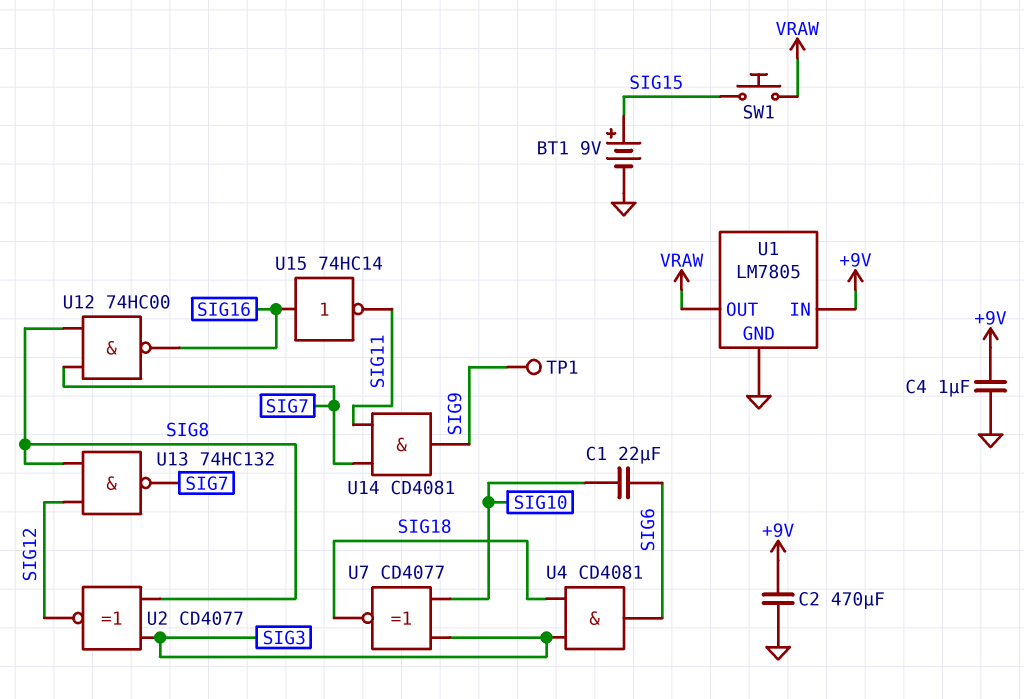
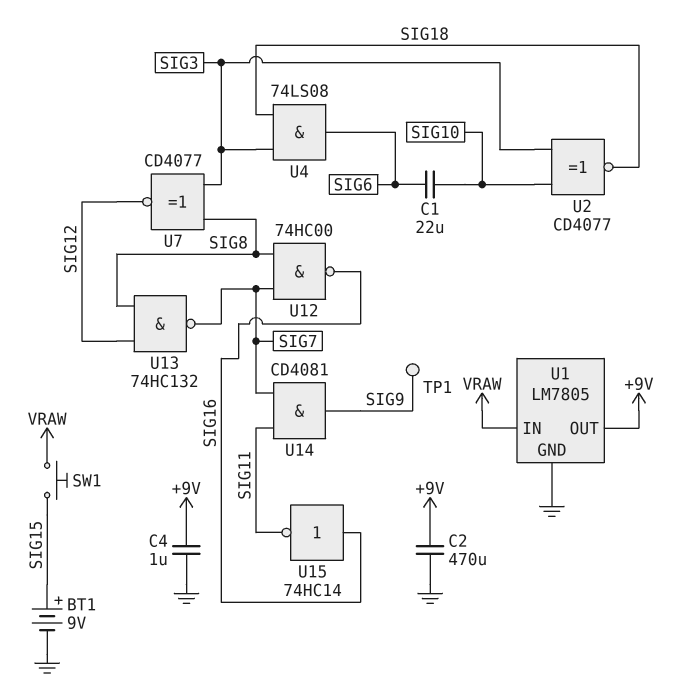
U1 pin IN: +9V -> VRAW
U1 pin OUT: VRAW -> +9V
U2: XNOR CD4077 (in SIG3, in SIG8, out SIG12) -> XNOR CD4077 (in SIG3, in SIG10, out SIG18)
U4: AND CD4081 (in SIG3, in SIG18, out SIG6) -> AND 74LS08 (in SIG3, in SIG18, out SIG6)
U7: XNOR CD4077 (in SIG3, in SIG10, out SIG18) -> XNOR CD4077 (in SIG3, in SIG8, out SIG12)

